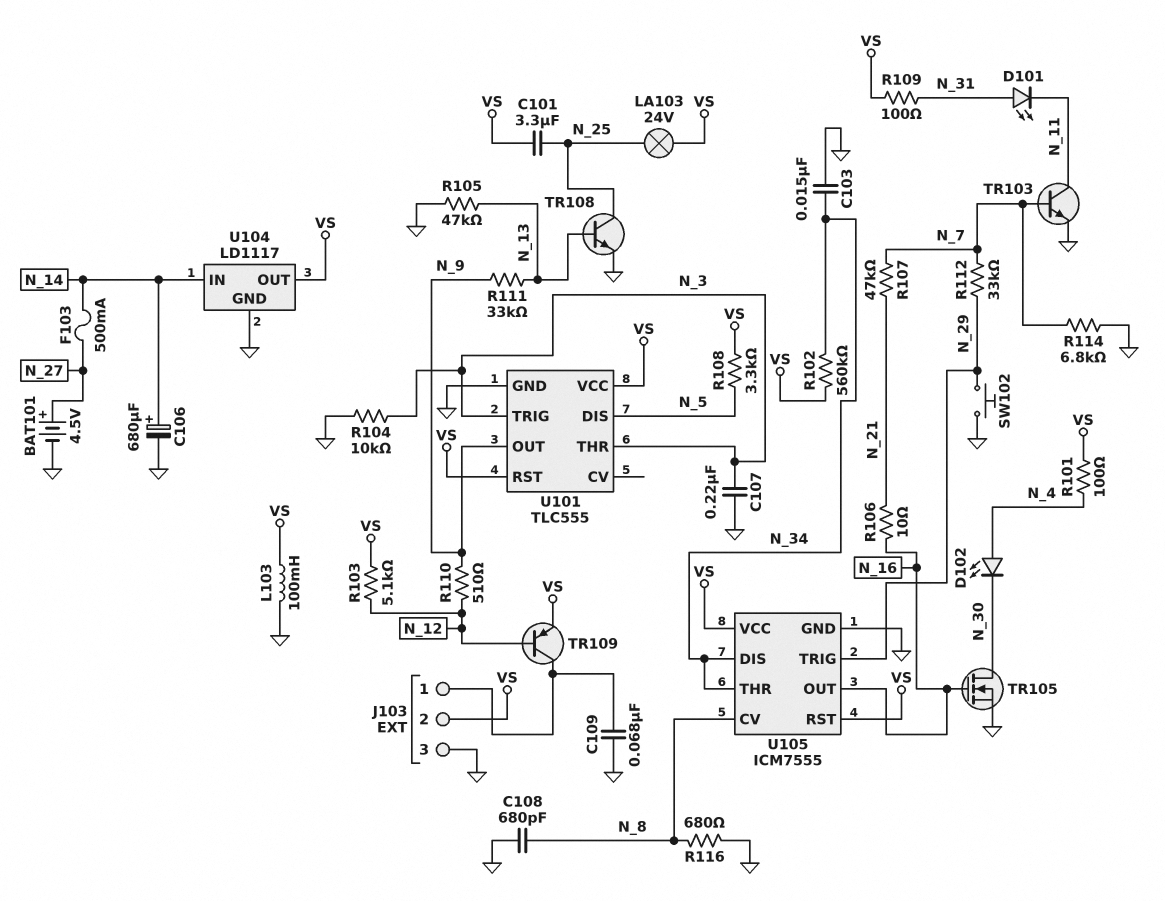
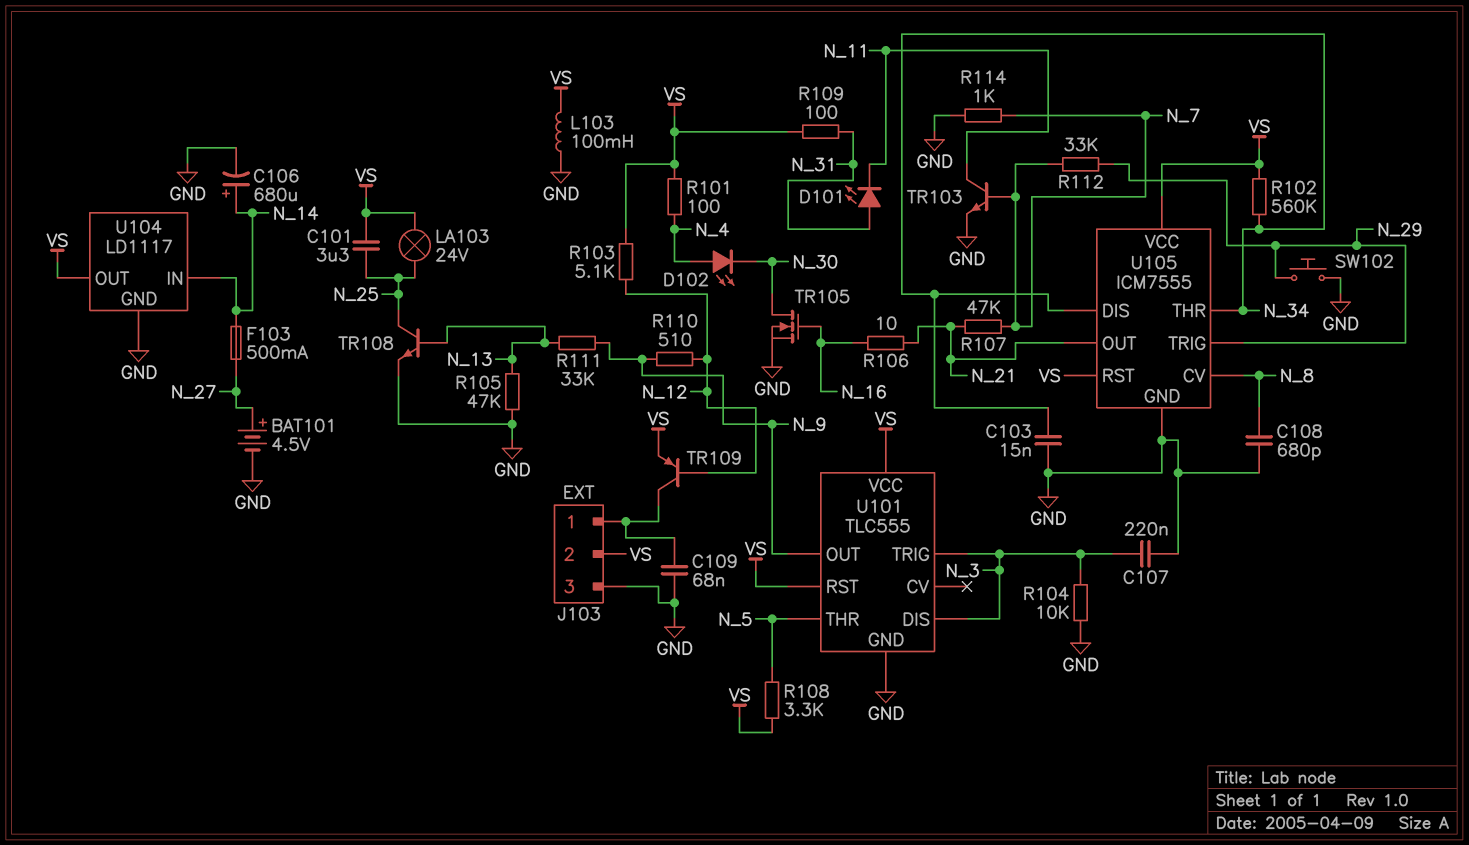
R114: 6.8k (GND, N_7) -> 1k (GND, N_7)
R116: 680 (GND, N_8) -> none
U101 pin DIS: N_5 -> N_3
U101 pin THR: N_3 -> N_5
U105 pin OUT: N_16 -> N_21

